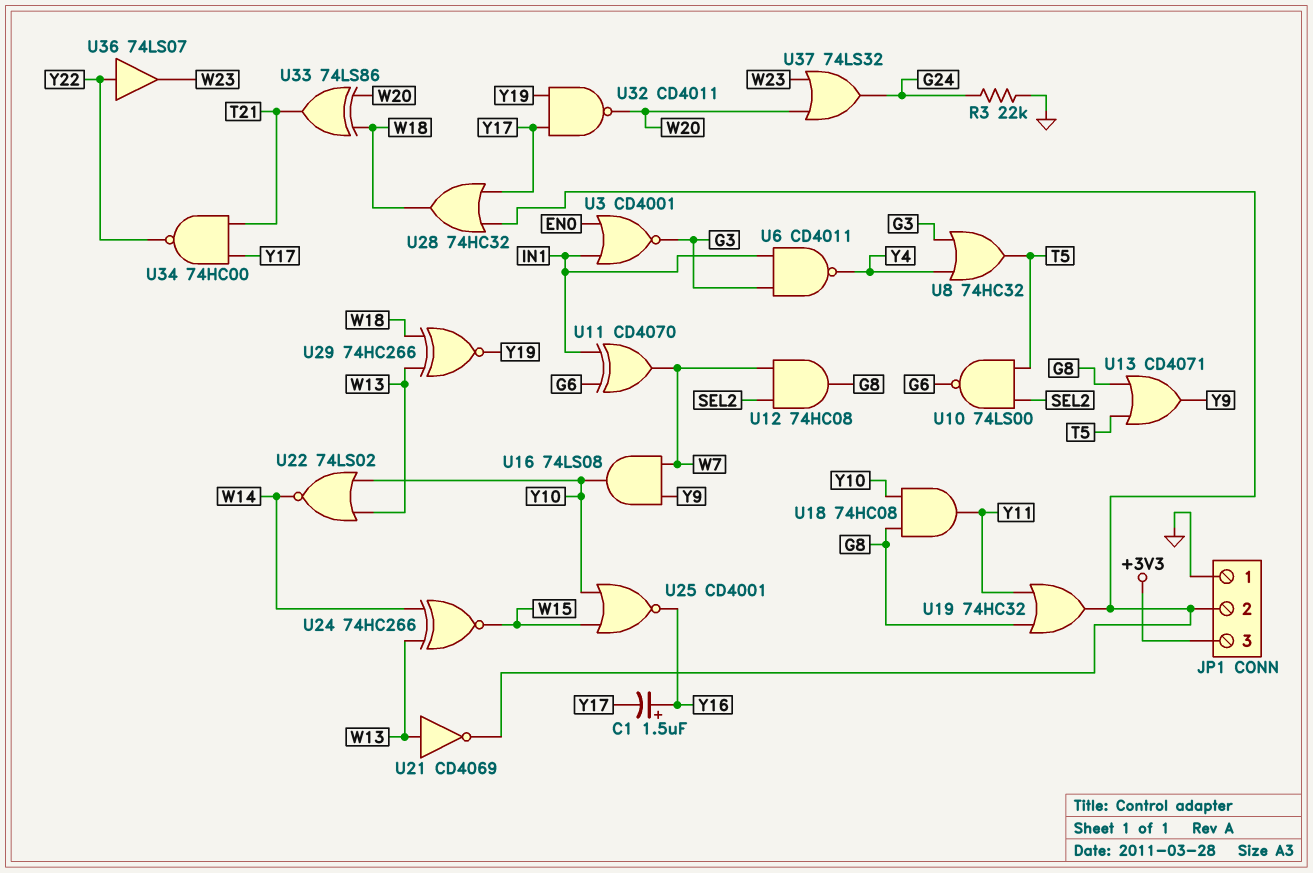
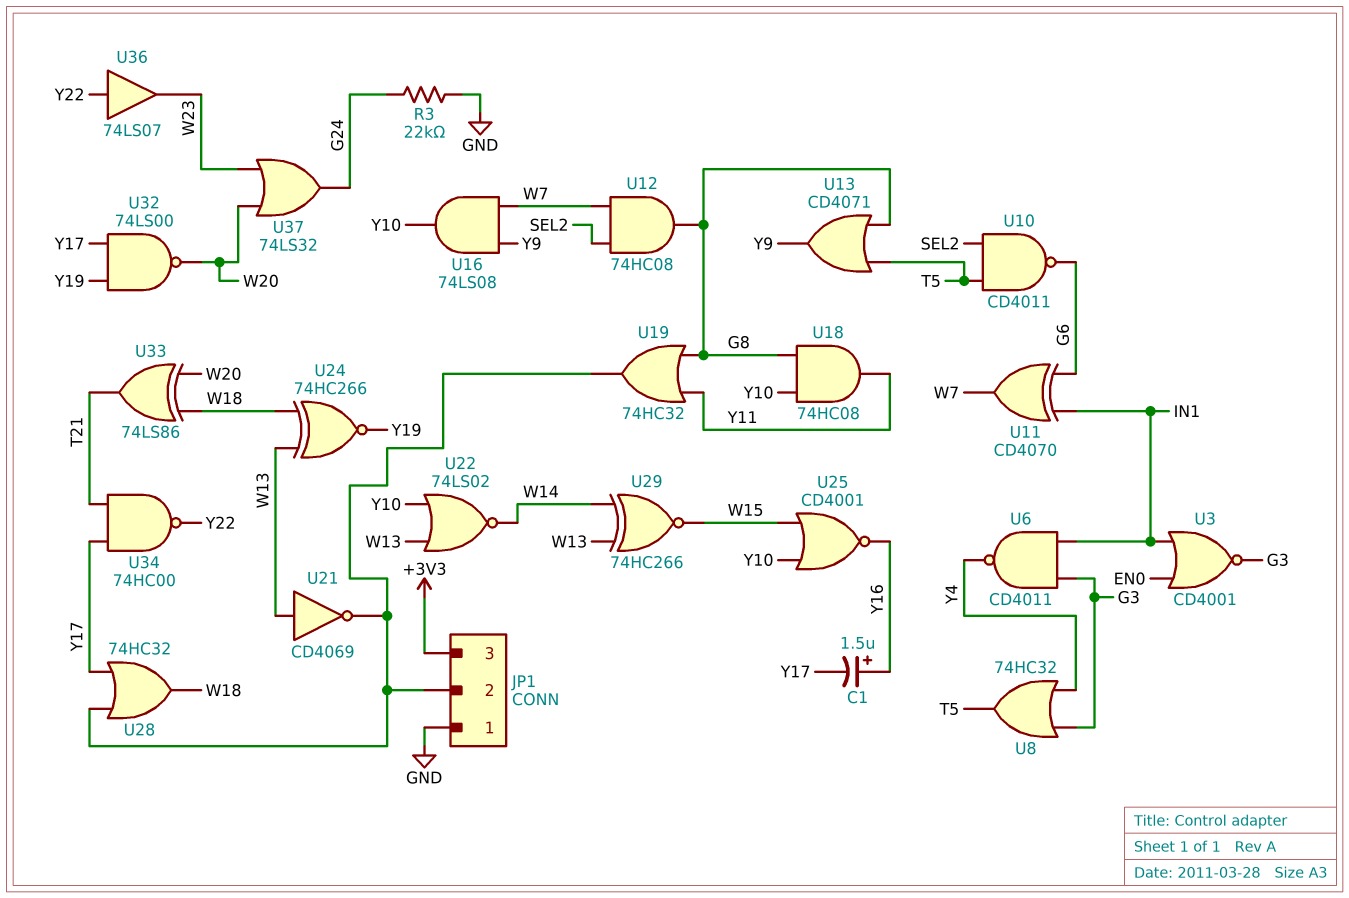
U10: NAND 74LS00 (in SEL2, in T5, out G6) -> NAND CD4011 (in SEL2, in T5, out G6)
U24: XNOR 74HC266 (in W13, in W14, out W15) -> XNOR 74HC266 (in W13, in W18, out Y19)
U29: XNOR 74HC266 (in W13, in W18, out Y19) -> XNOR 74HC266 (in W13, in W14, out W15)
U32: NAND CD4011 (in Y17, in Y19, out W20) -> NAND 74LS00 (in Y17, in Y19, out W20)

